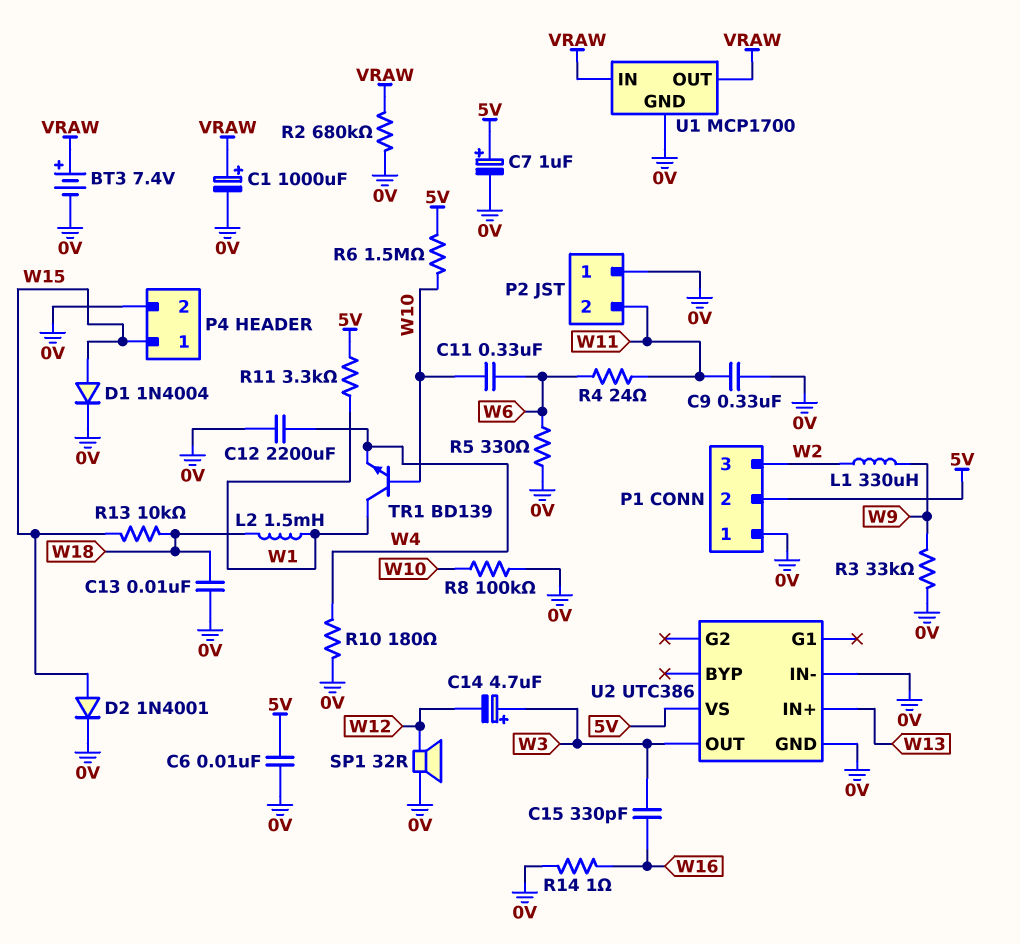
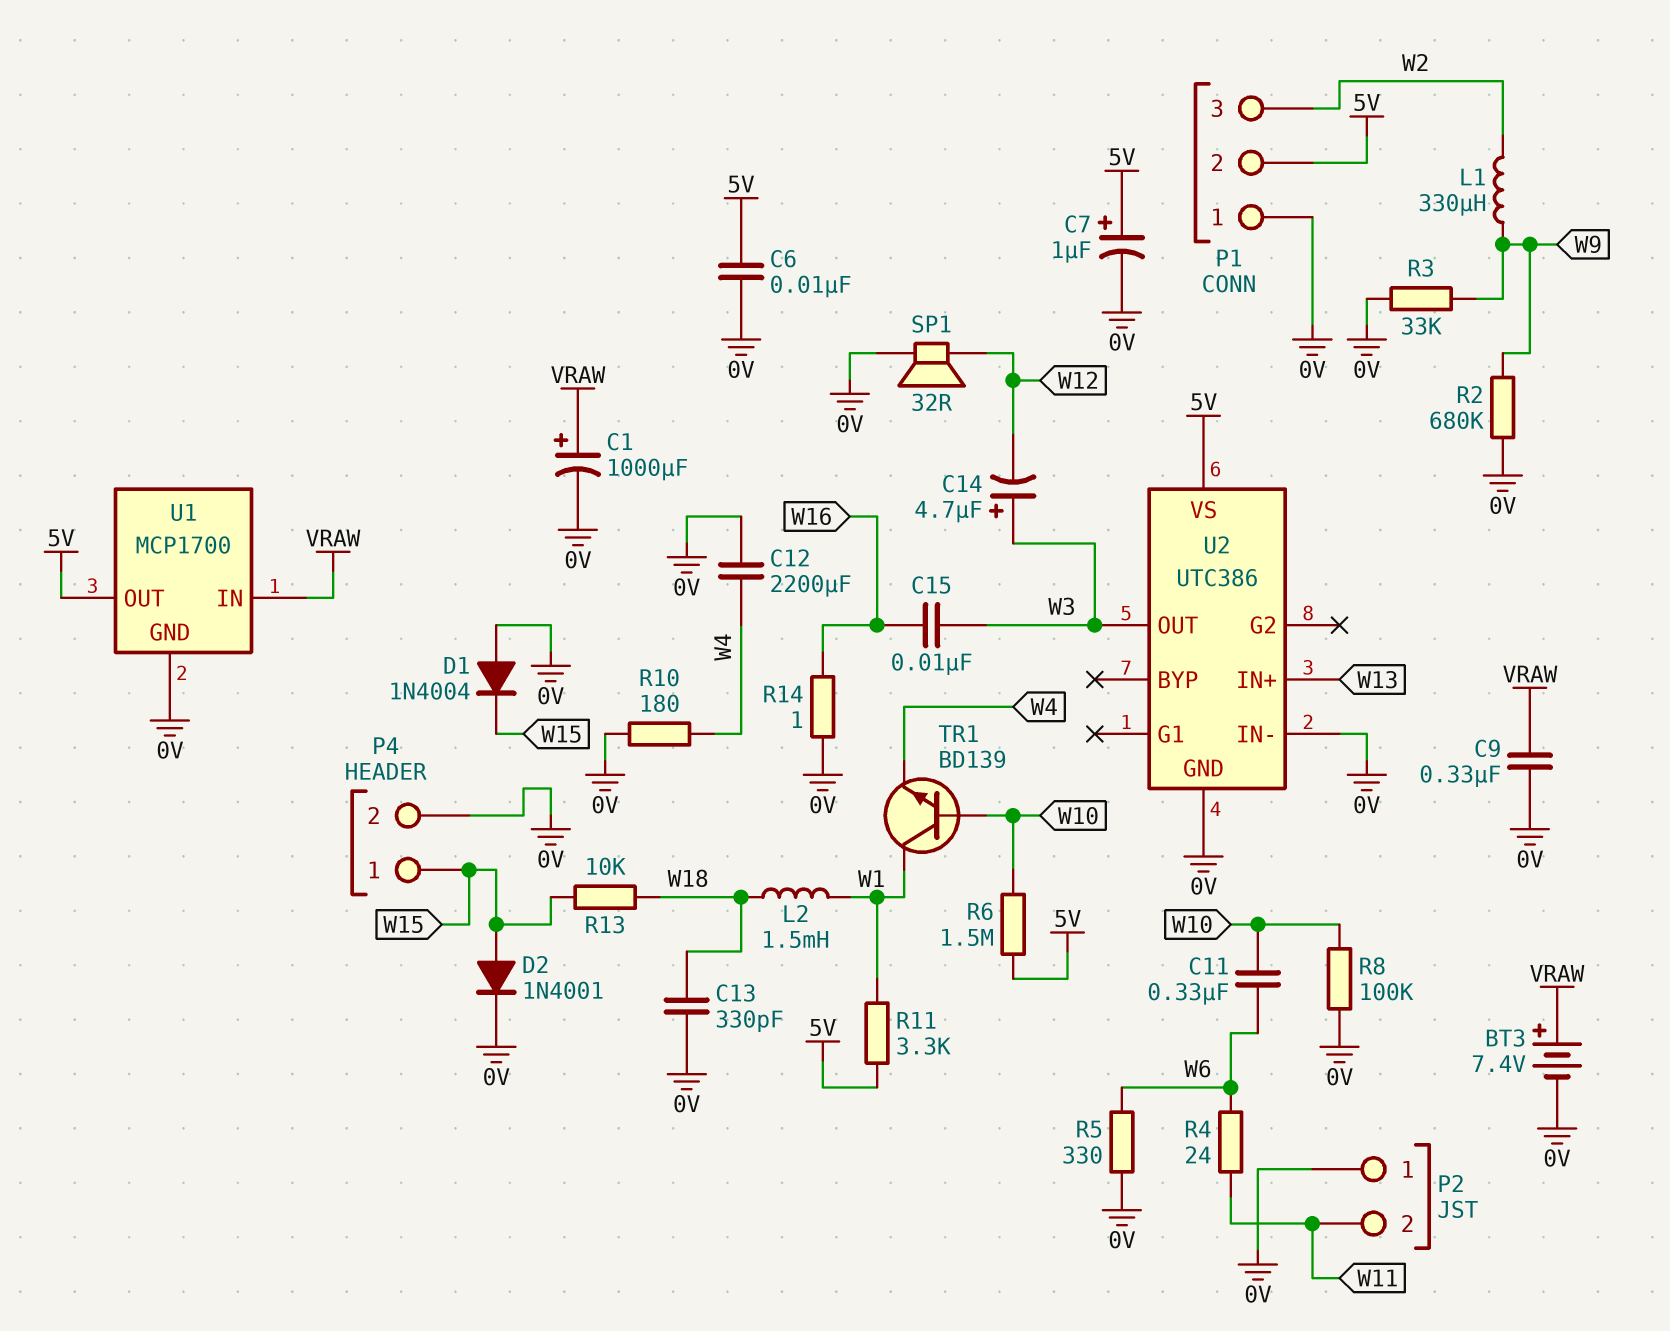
C9: 330nF (0V, W11) -> 330nF (0V, VRAW)
C13: 10nF (0V, W18) -> 330pF (0V, W18)
C15: 330pF (W3, W16) -> 10nF (W3, W16)
D1: diode 1N4004 (A W15, K 0V) -> diode 1N4004 (A 0V, K W15)
R2: 680k (0V, VRAW) -> 680k (0V, W9)
U1 pin OUT: VRAW -> 5V

